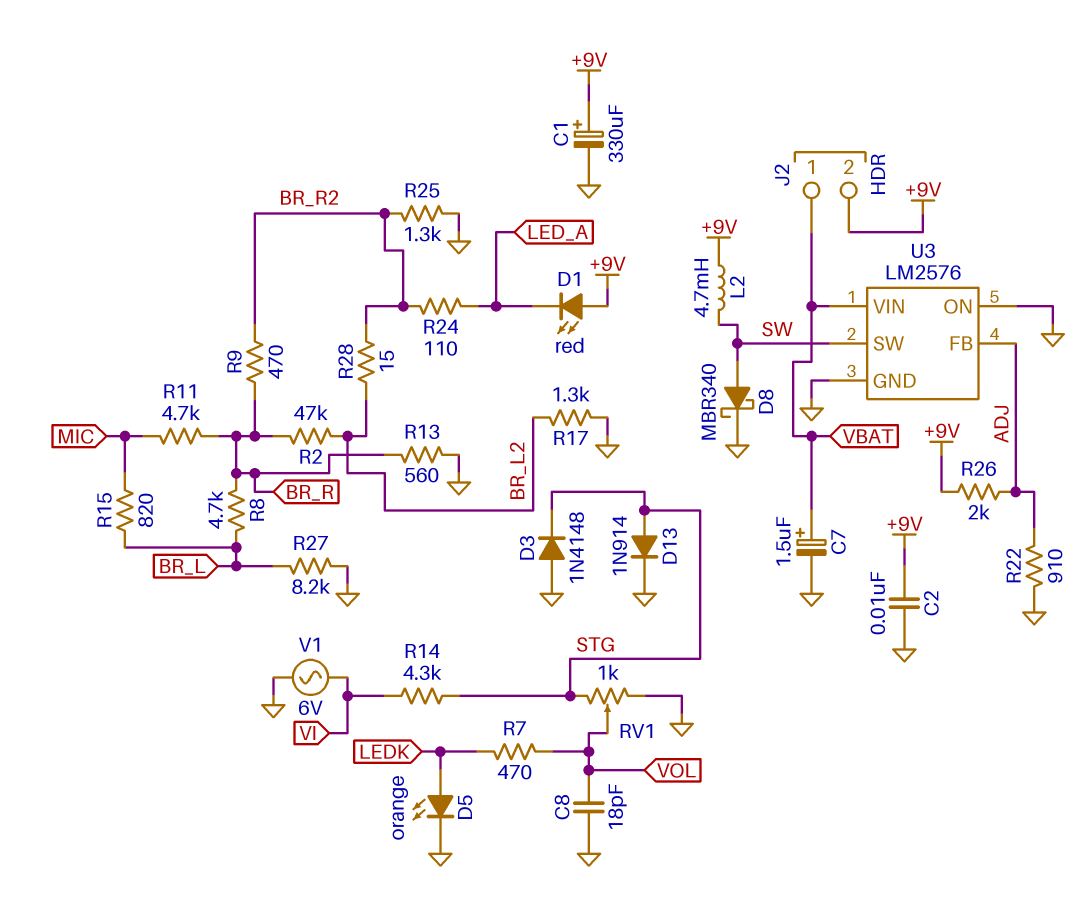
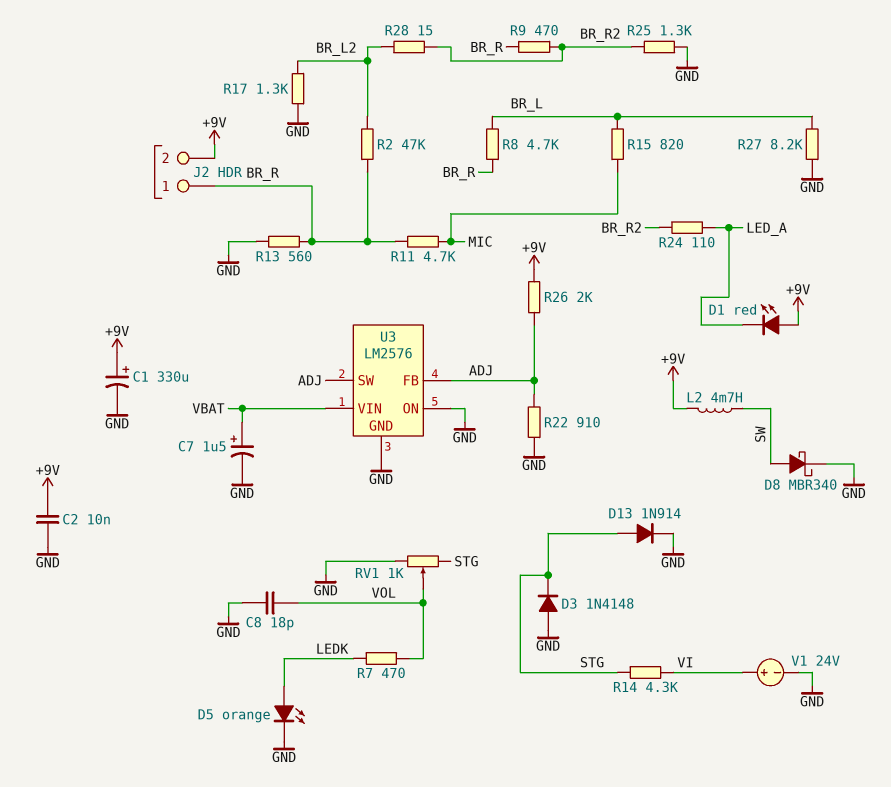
J2 pin 1: VBAT -> BR_R
U3 pin SW: SW -> ADJ
V1: AC 6V (GND, VI) -> 24V (plus VI, minus GND)

